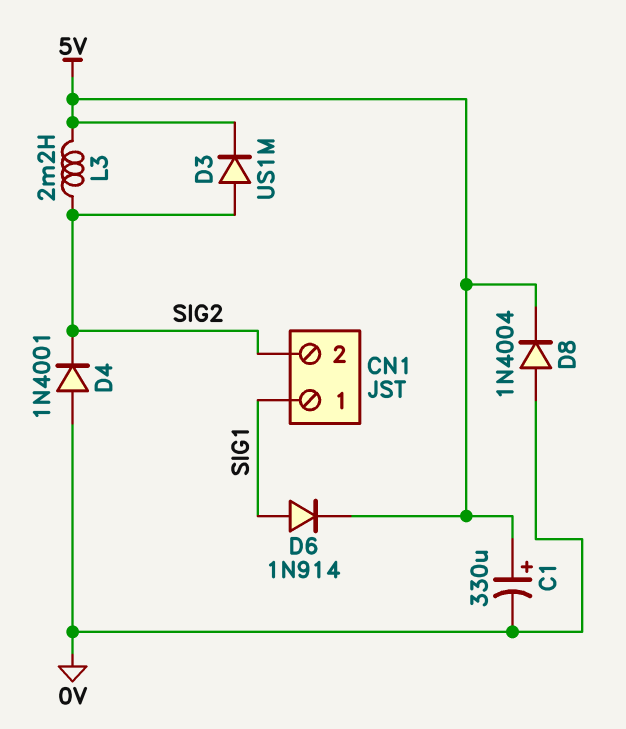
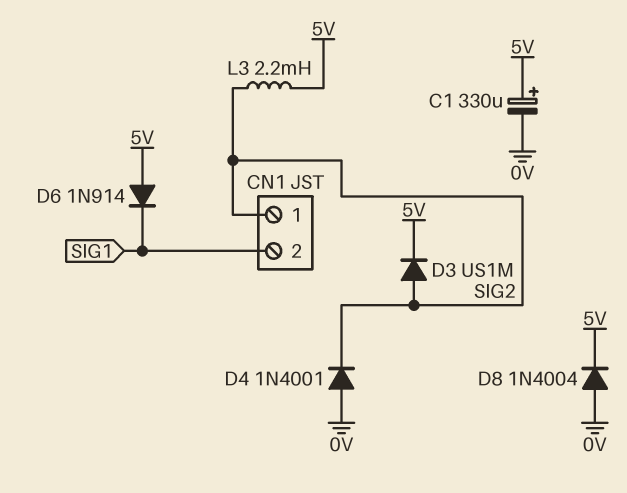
CN1 pin 1: SIG1 -> SIG2
CN1 pin 2: SIG2 -> SIG1
D6: diode 1N914 (A SIG1, K 5V) -> diode 1N914 (A 5V, K SIG1)

